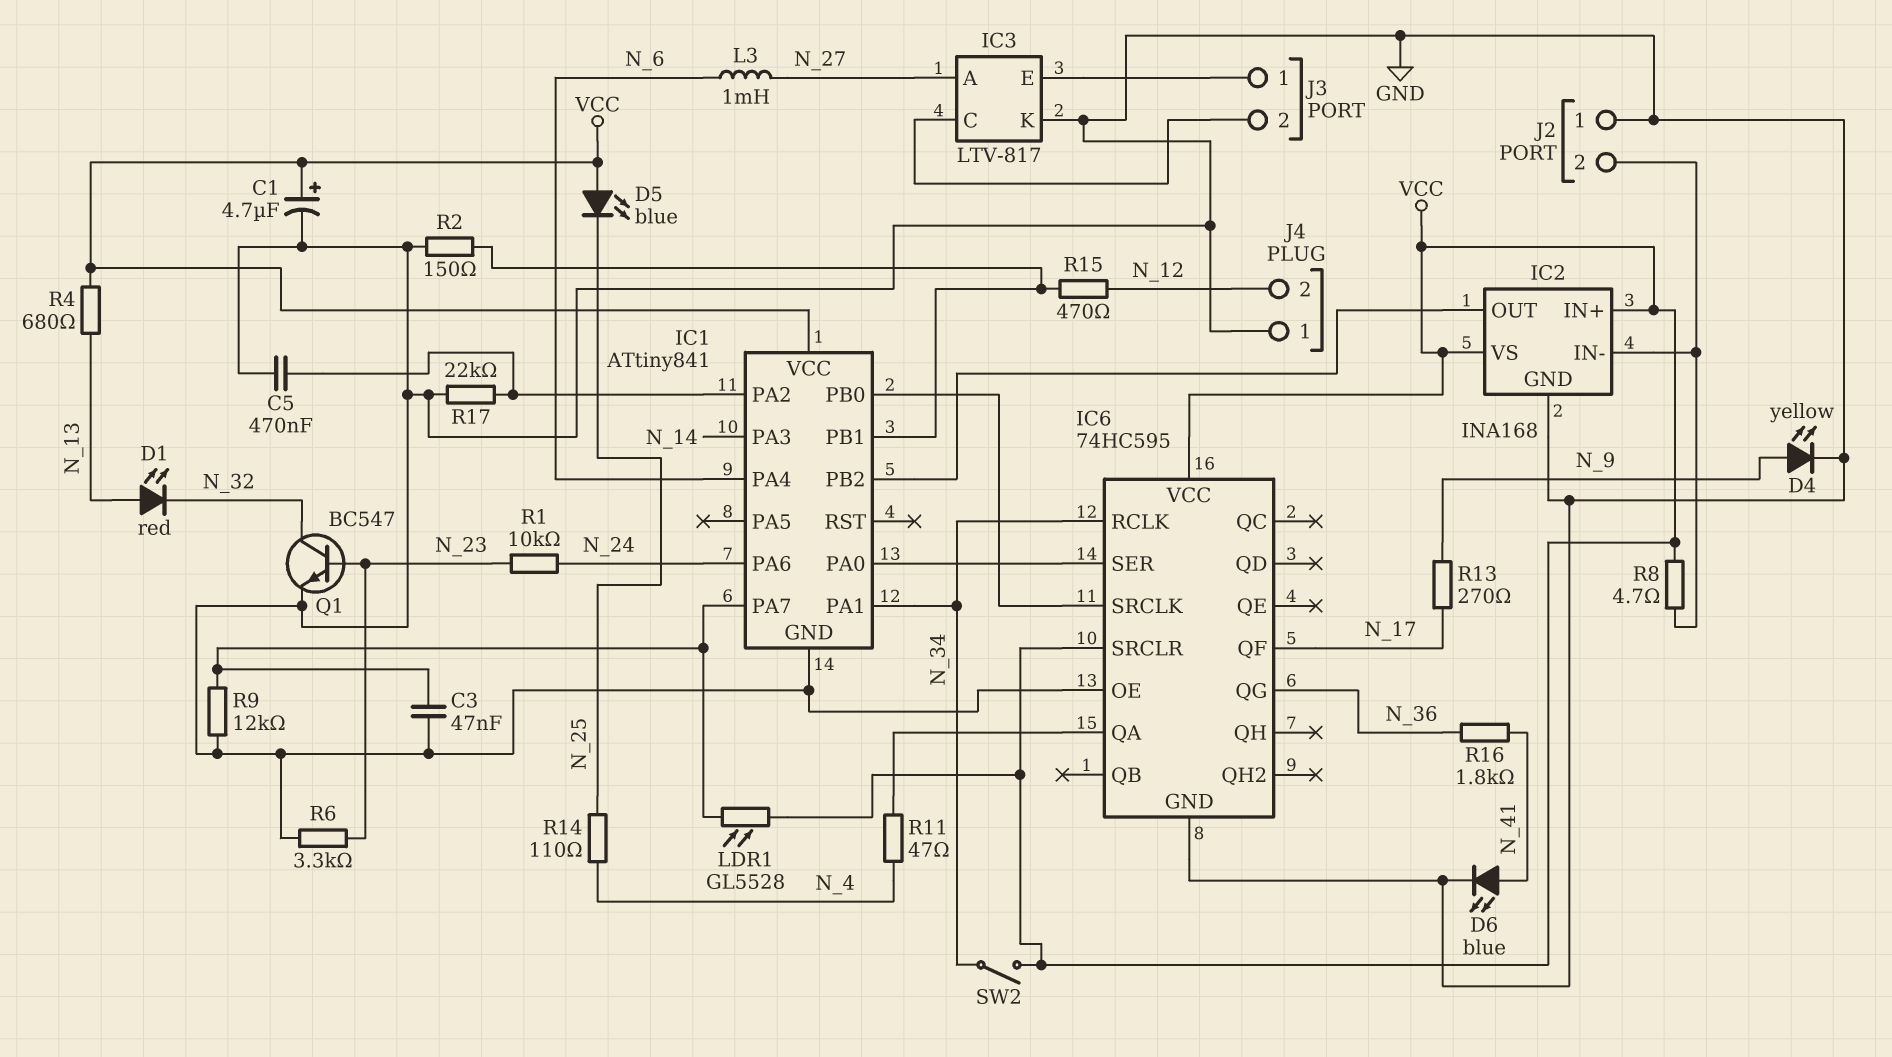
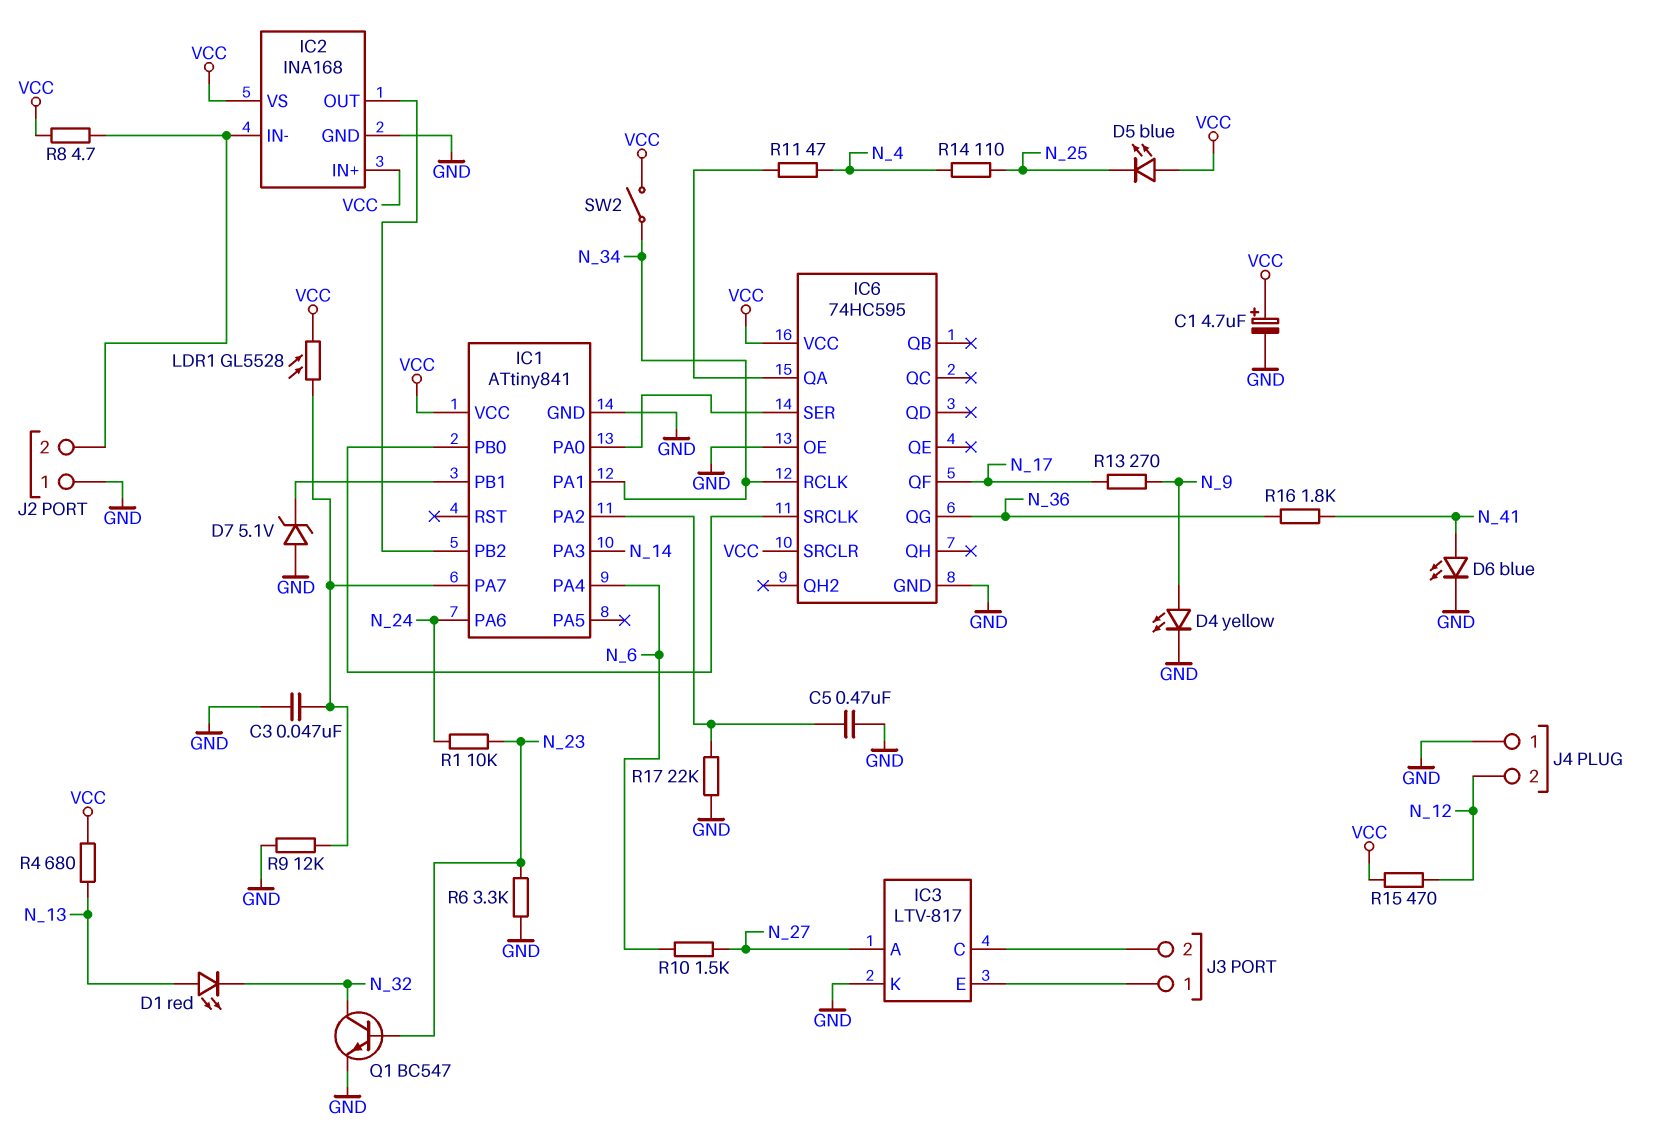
D7: none -> zener 5.1V (A GND, K IC1/PB1)
L3: 1mH (N_6, N_27) -> none
R2: 150 (GND, IC1/PB1) -> none
R10: none -> 1.5k (N_6, N_27)
R15: 470 (IC1/PB1, N_12) -> 470 (N_12, VCC)

